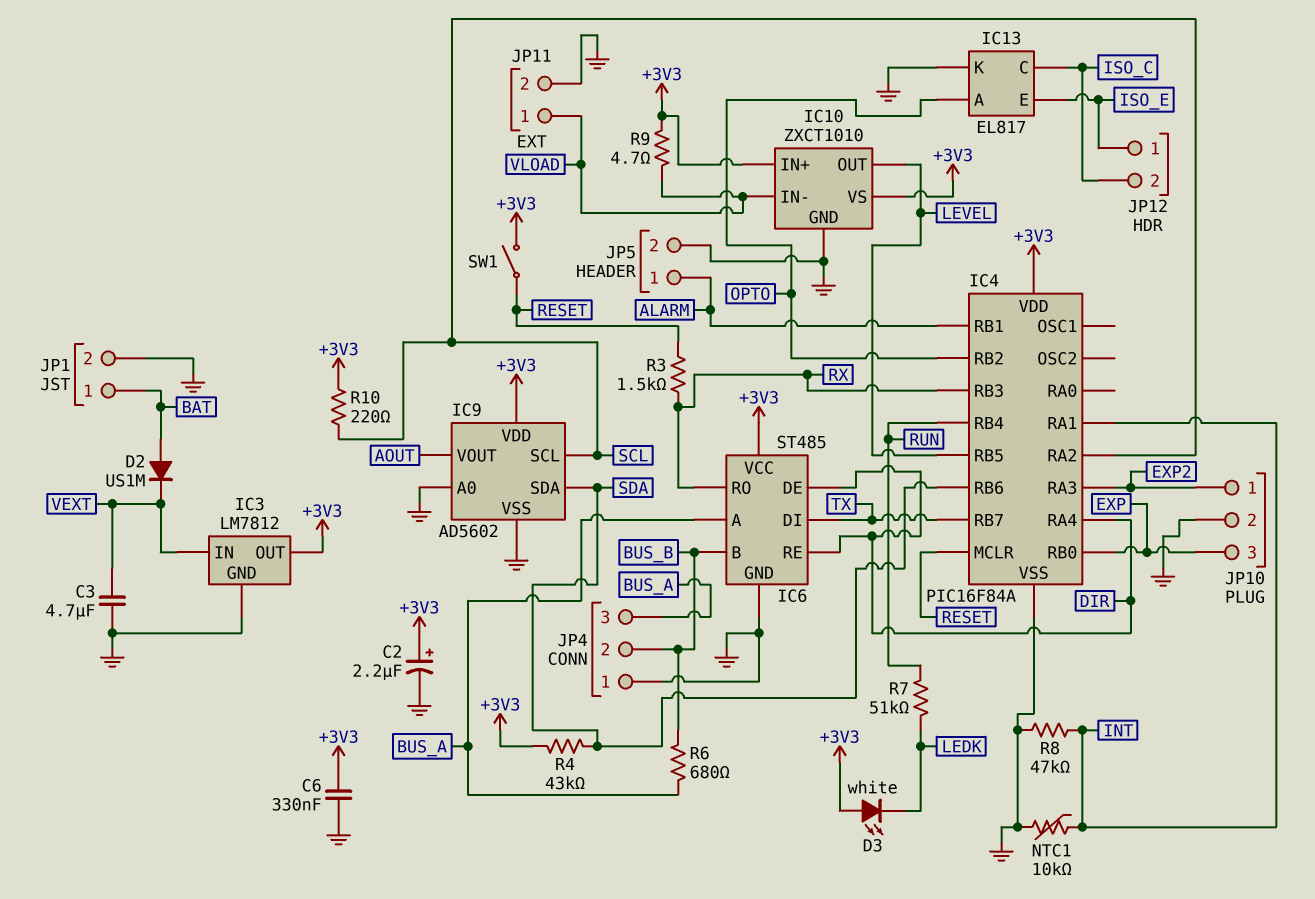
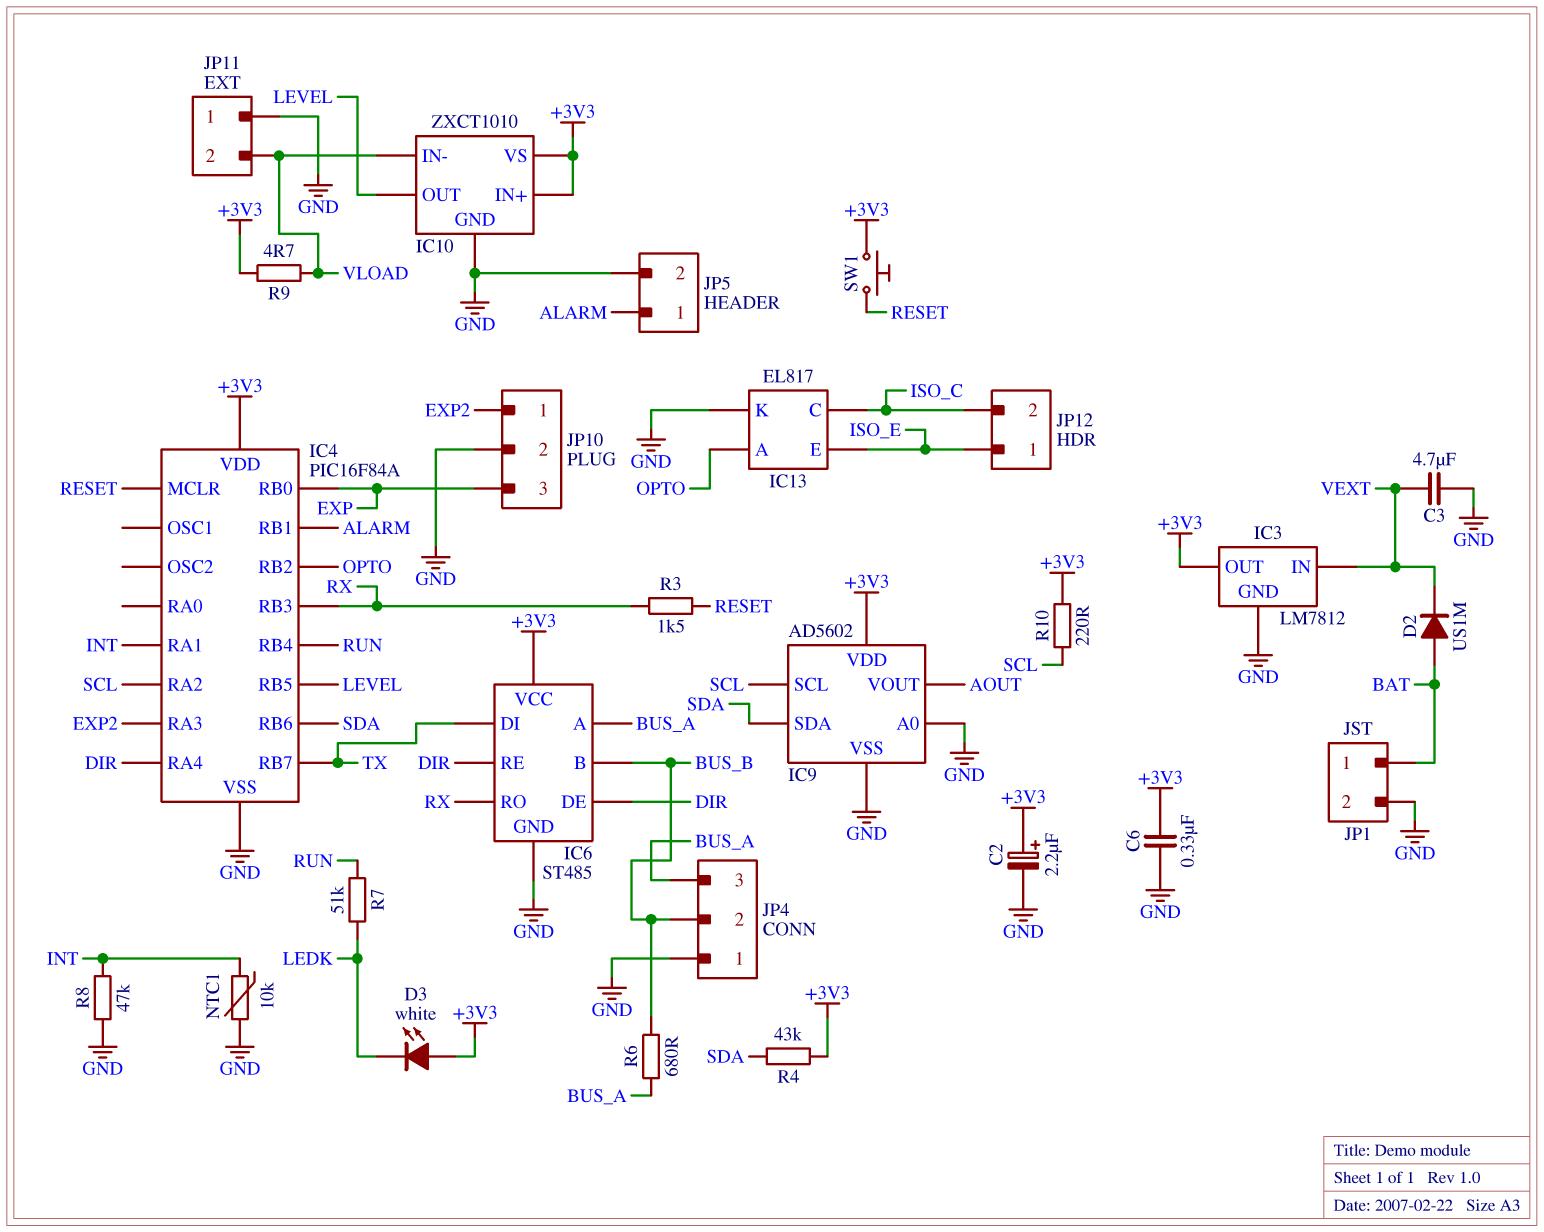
JP11 pin 1: VLOAD -> GND
JP11 pin 2: GND -> VLOAD
SW1: switch (+3V3, RESET) -> button (+3V3, RESET)

